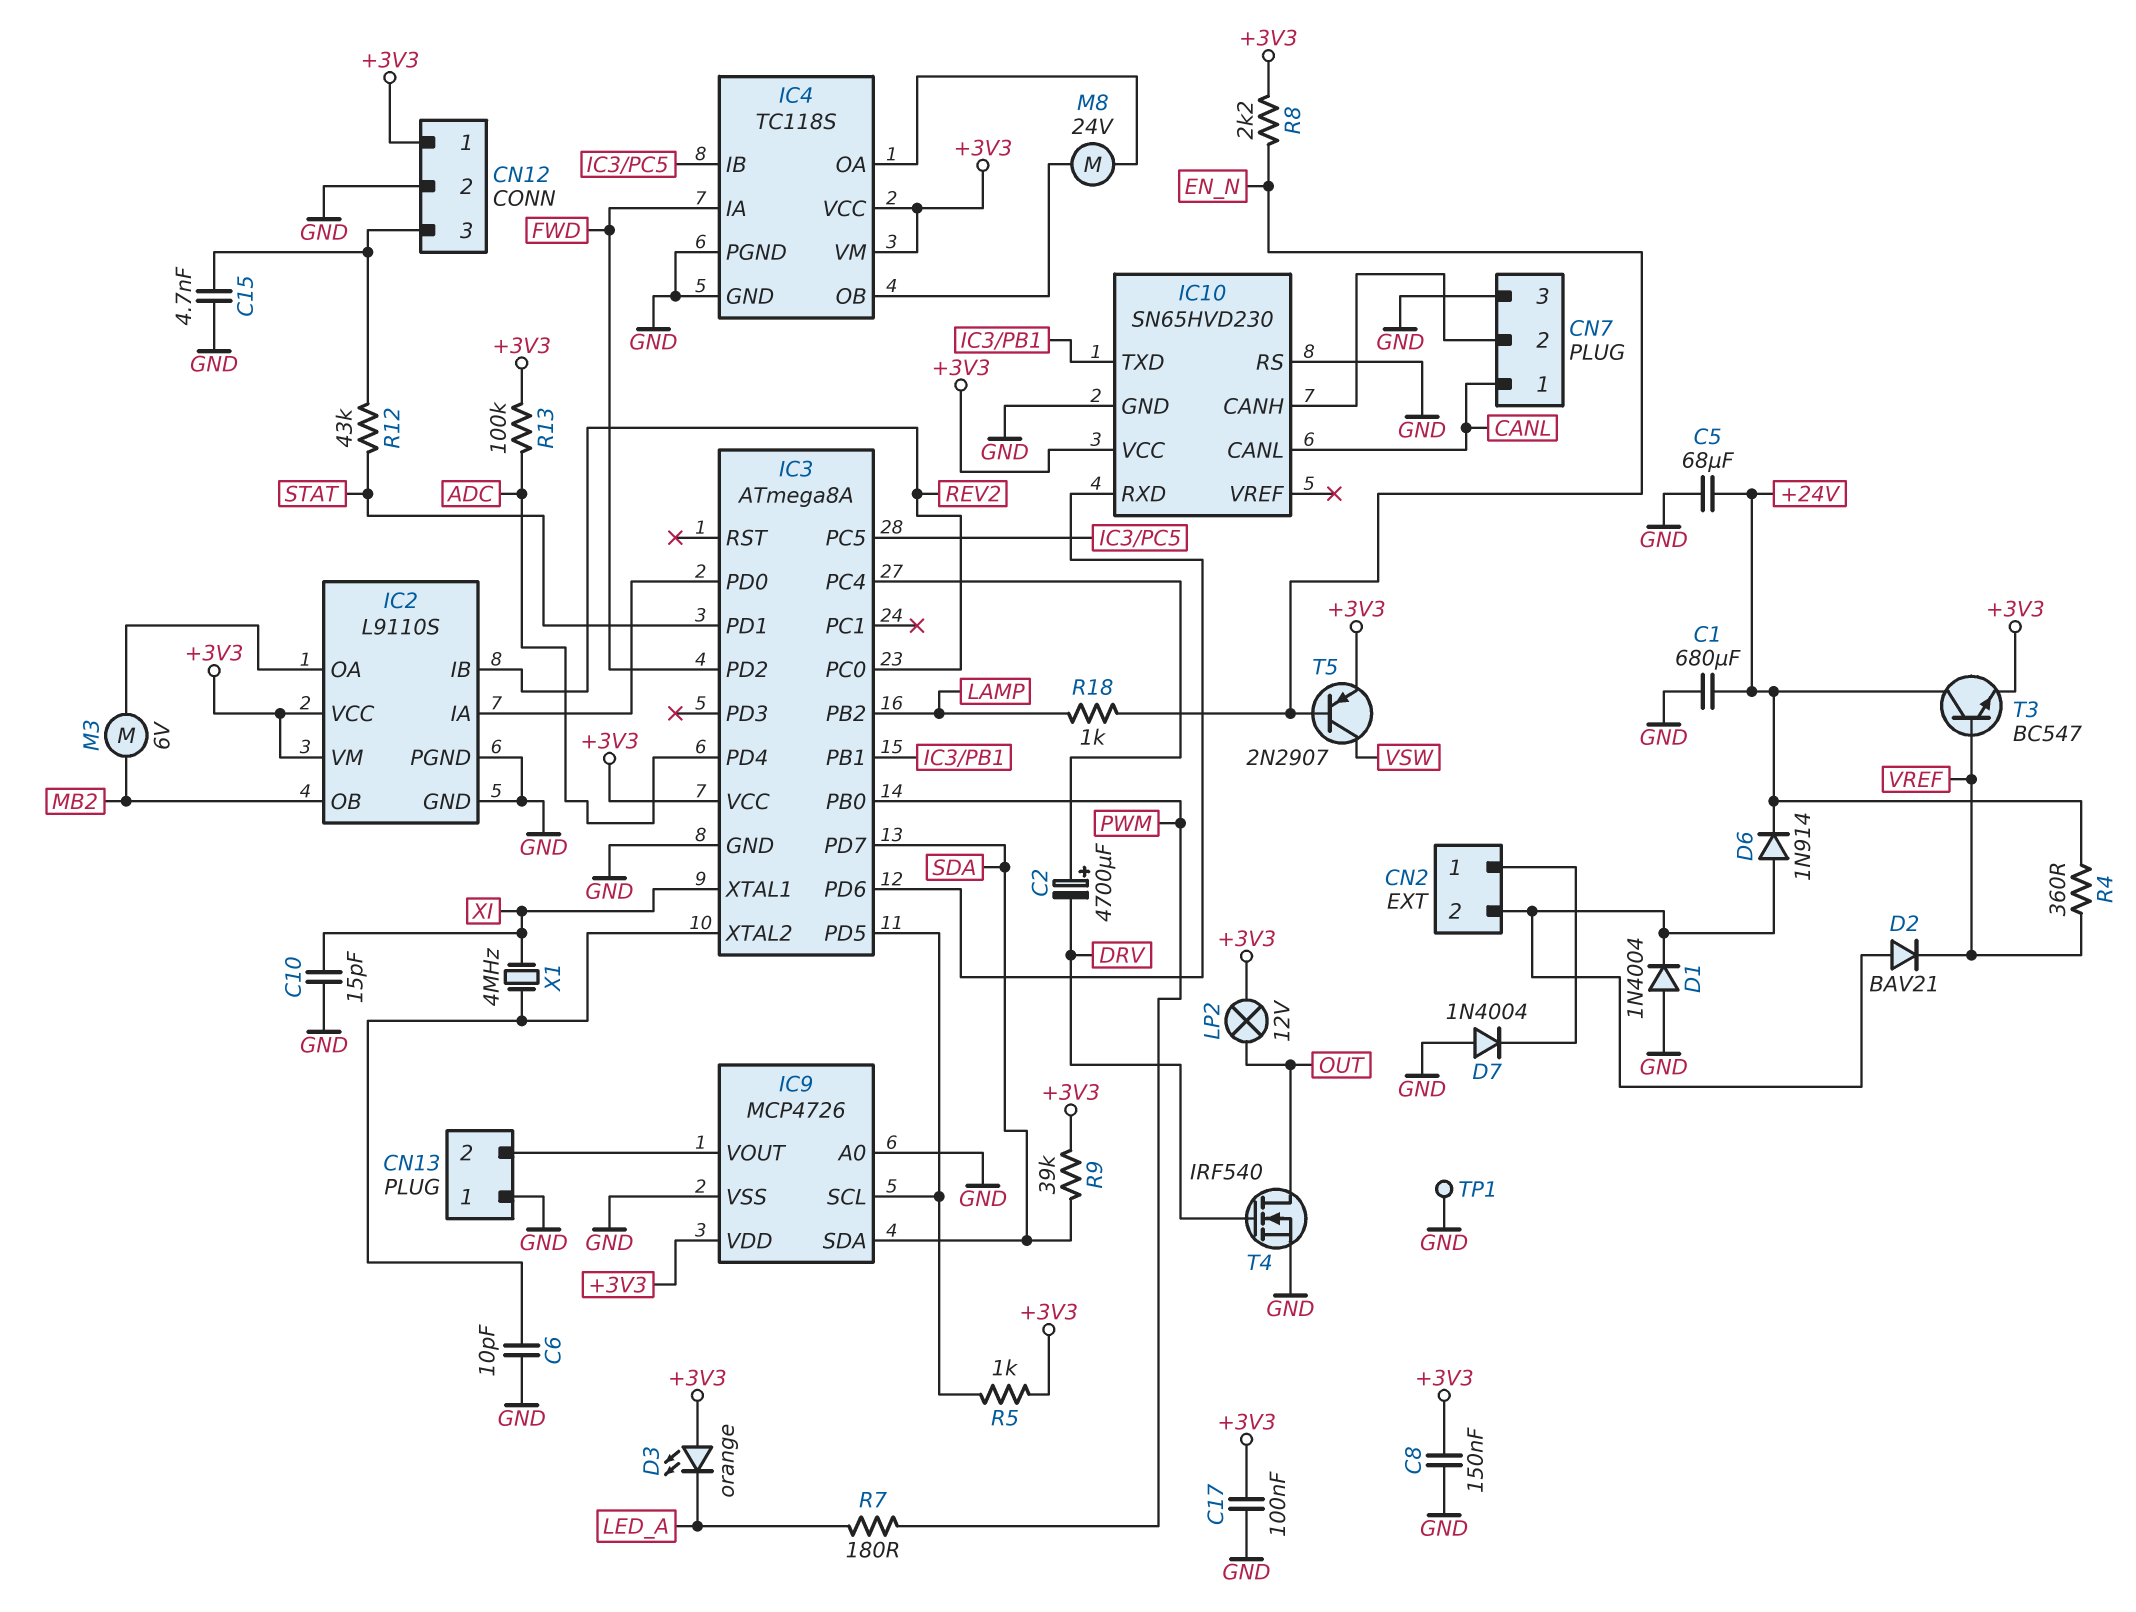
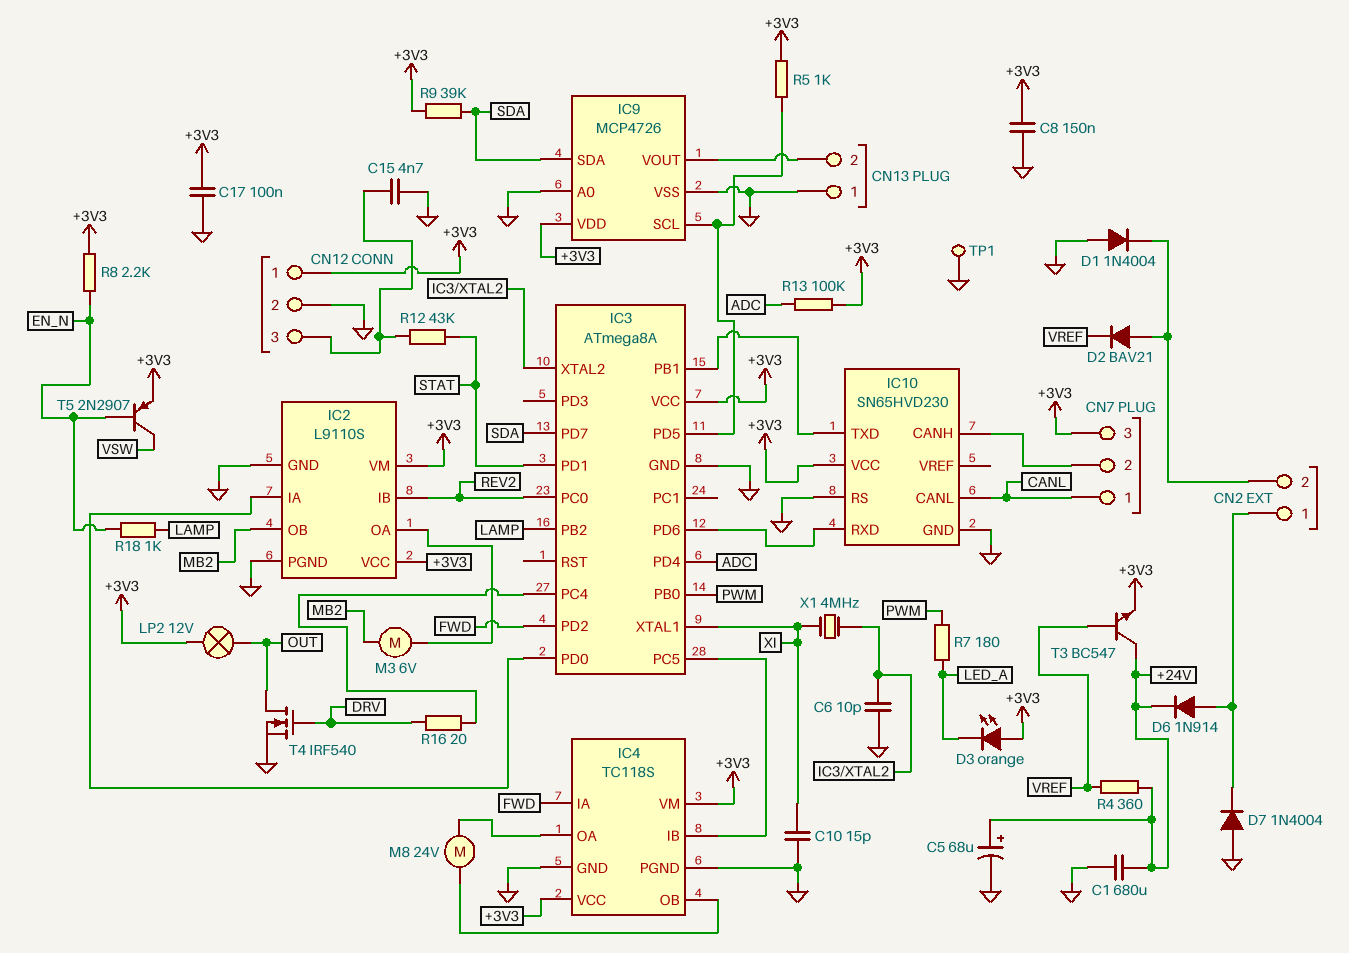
C2: 4700uF (plus IC3/PC4, minus DRV) -> none
C5: 68uF (+24V, GND) -> 68uF (plus +24V, minus GND)
CN7 pin 3: GND -> +3V3
D6: diode 1N914 (A CN2/2, K +24V) -> diode 1N914 (A CN2/1, K +24V)
R16: none -> 20 (DRV, IC3/PC4)

